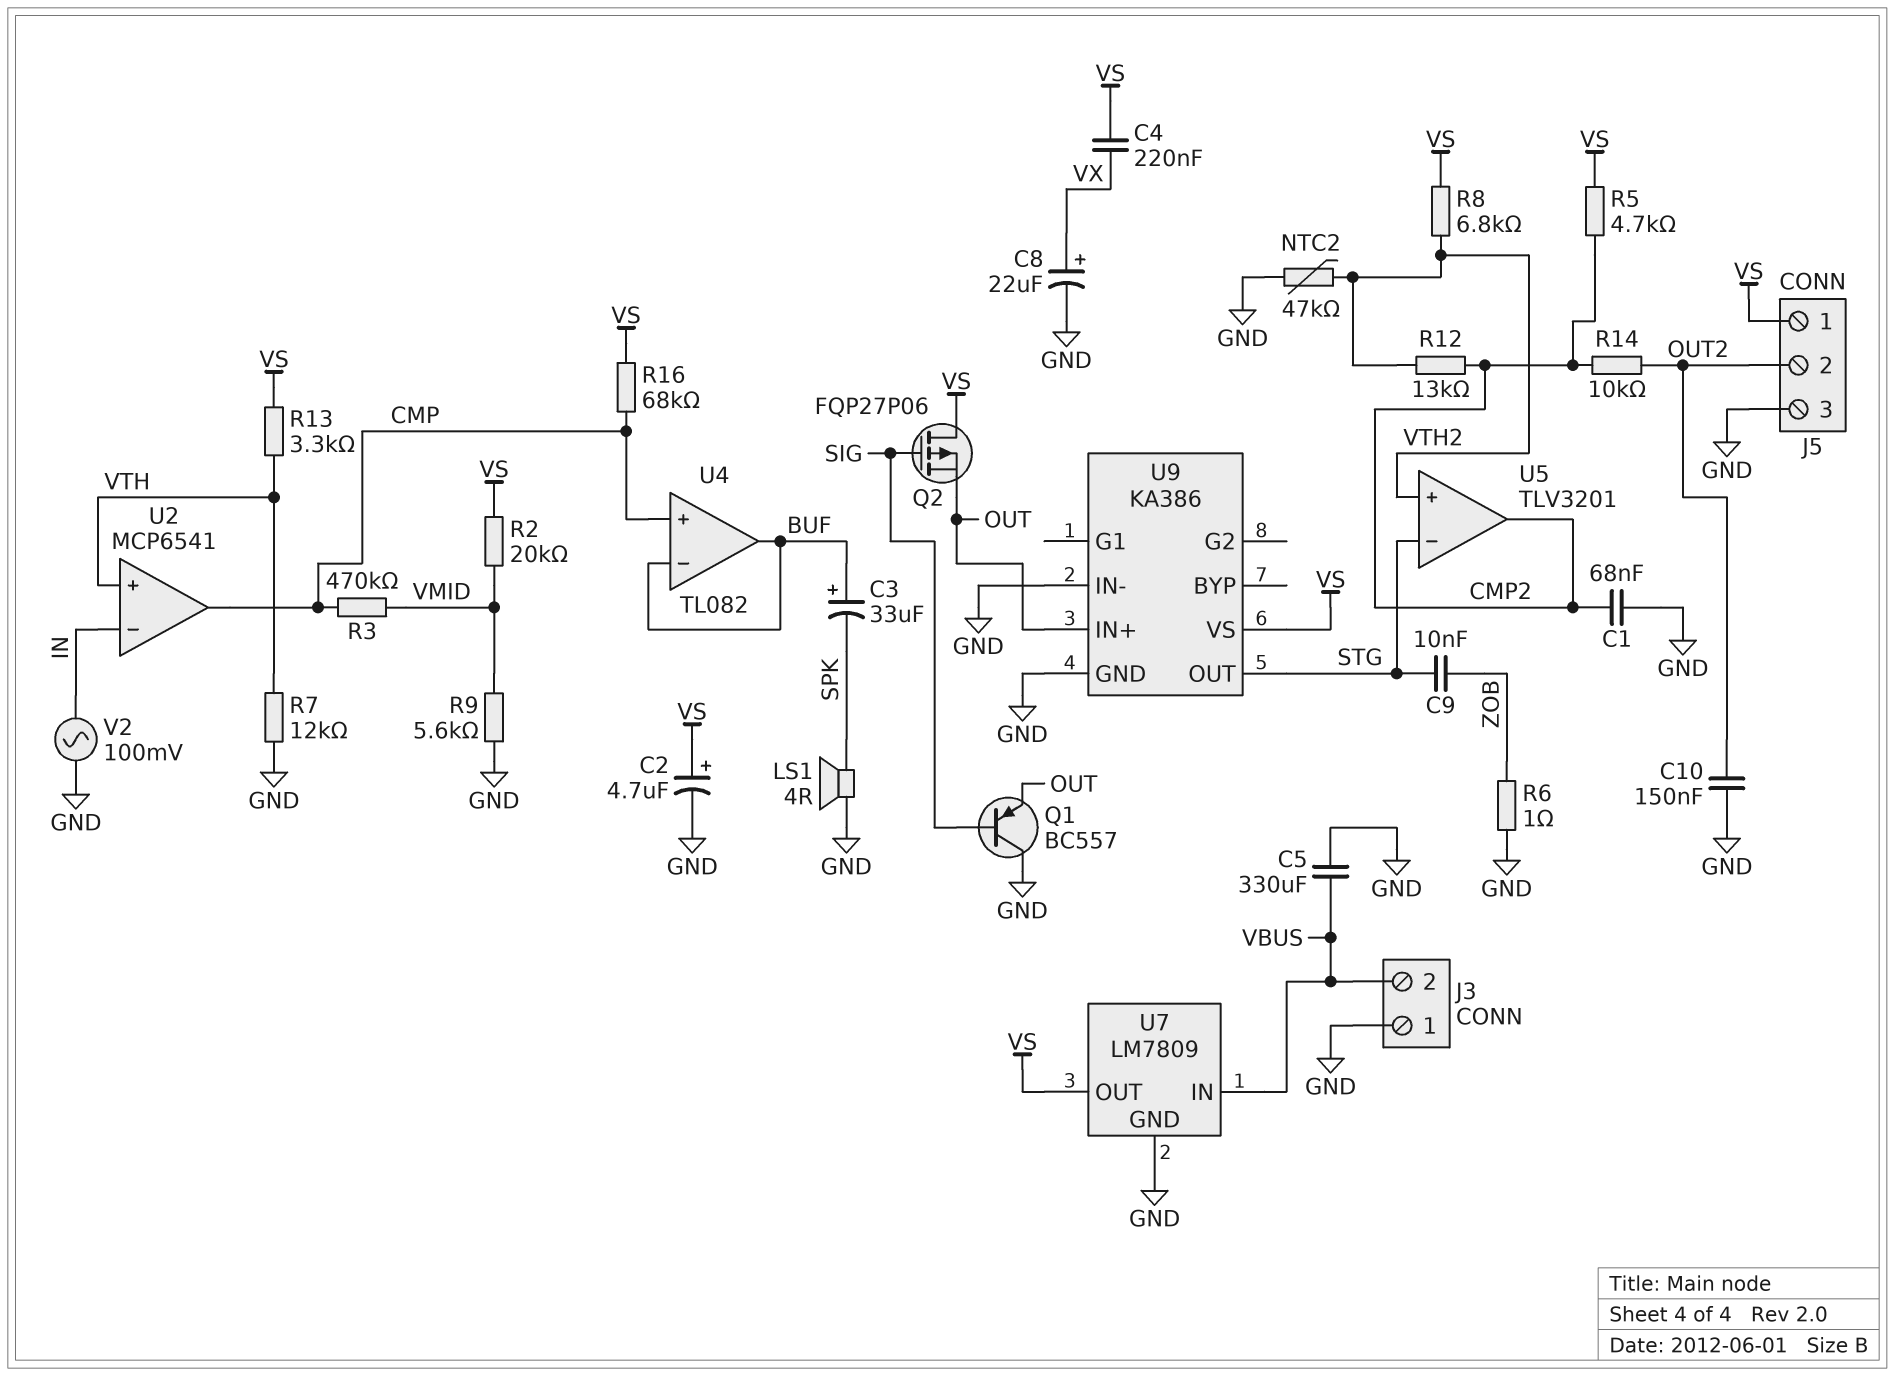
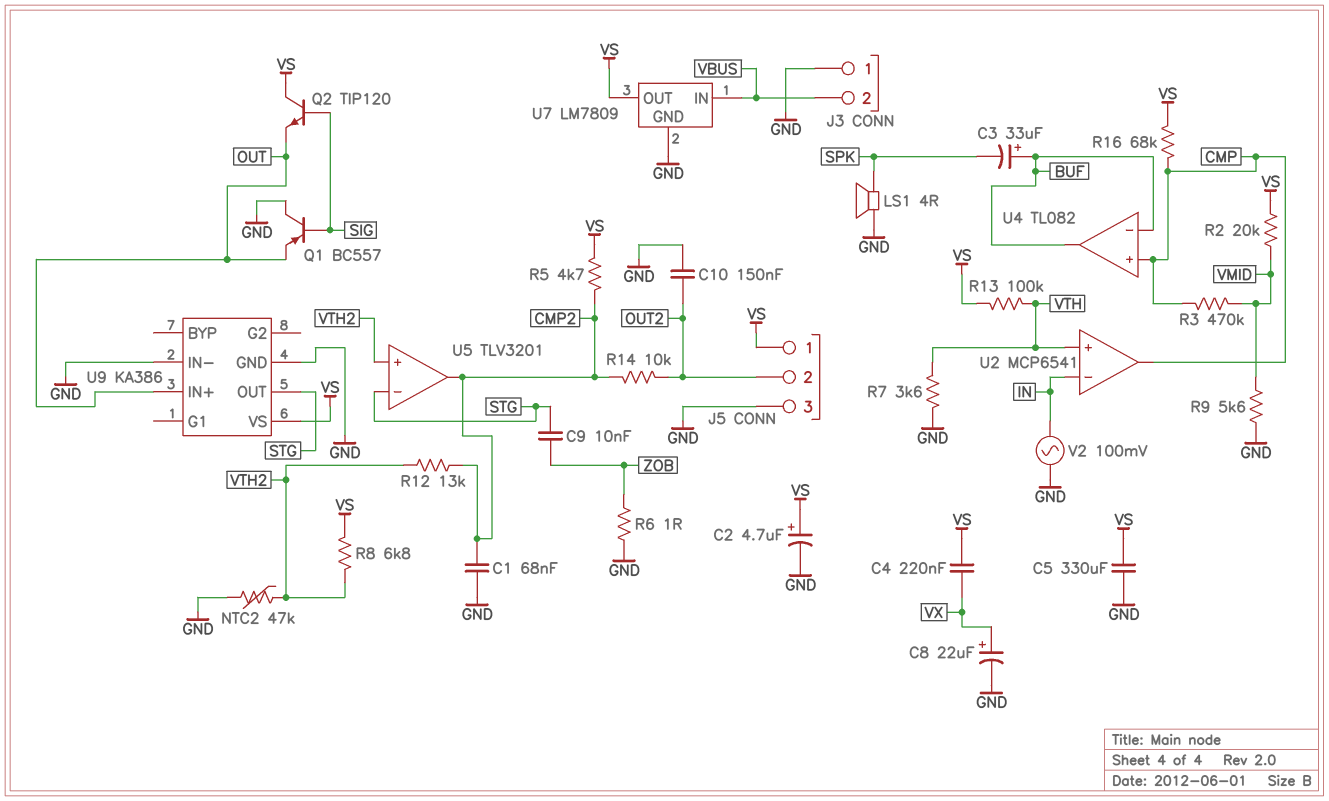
C5: 330uF (GND, VBUS) -> 330uF (GND, VS)
Q2: PMOS FQP27P06 (G SIG, D VS, S OUT) -> NPN TIP120 (B SIG, C VS, E OUT)
R7: 12k (GND, VTH) -> 3.6k (GND, VTH)
R13: 3.3k (VS, VTH) -> 100k (VS, VTH)

